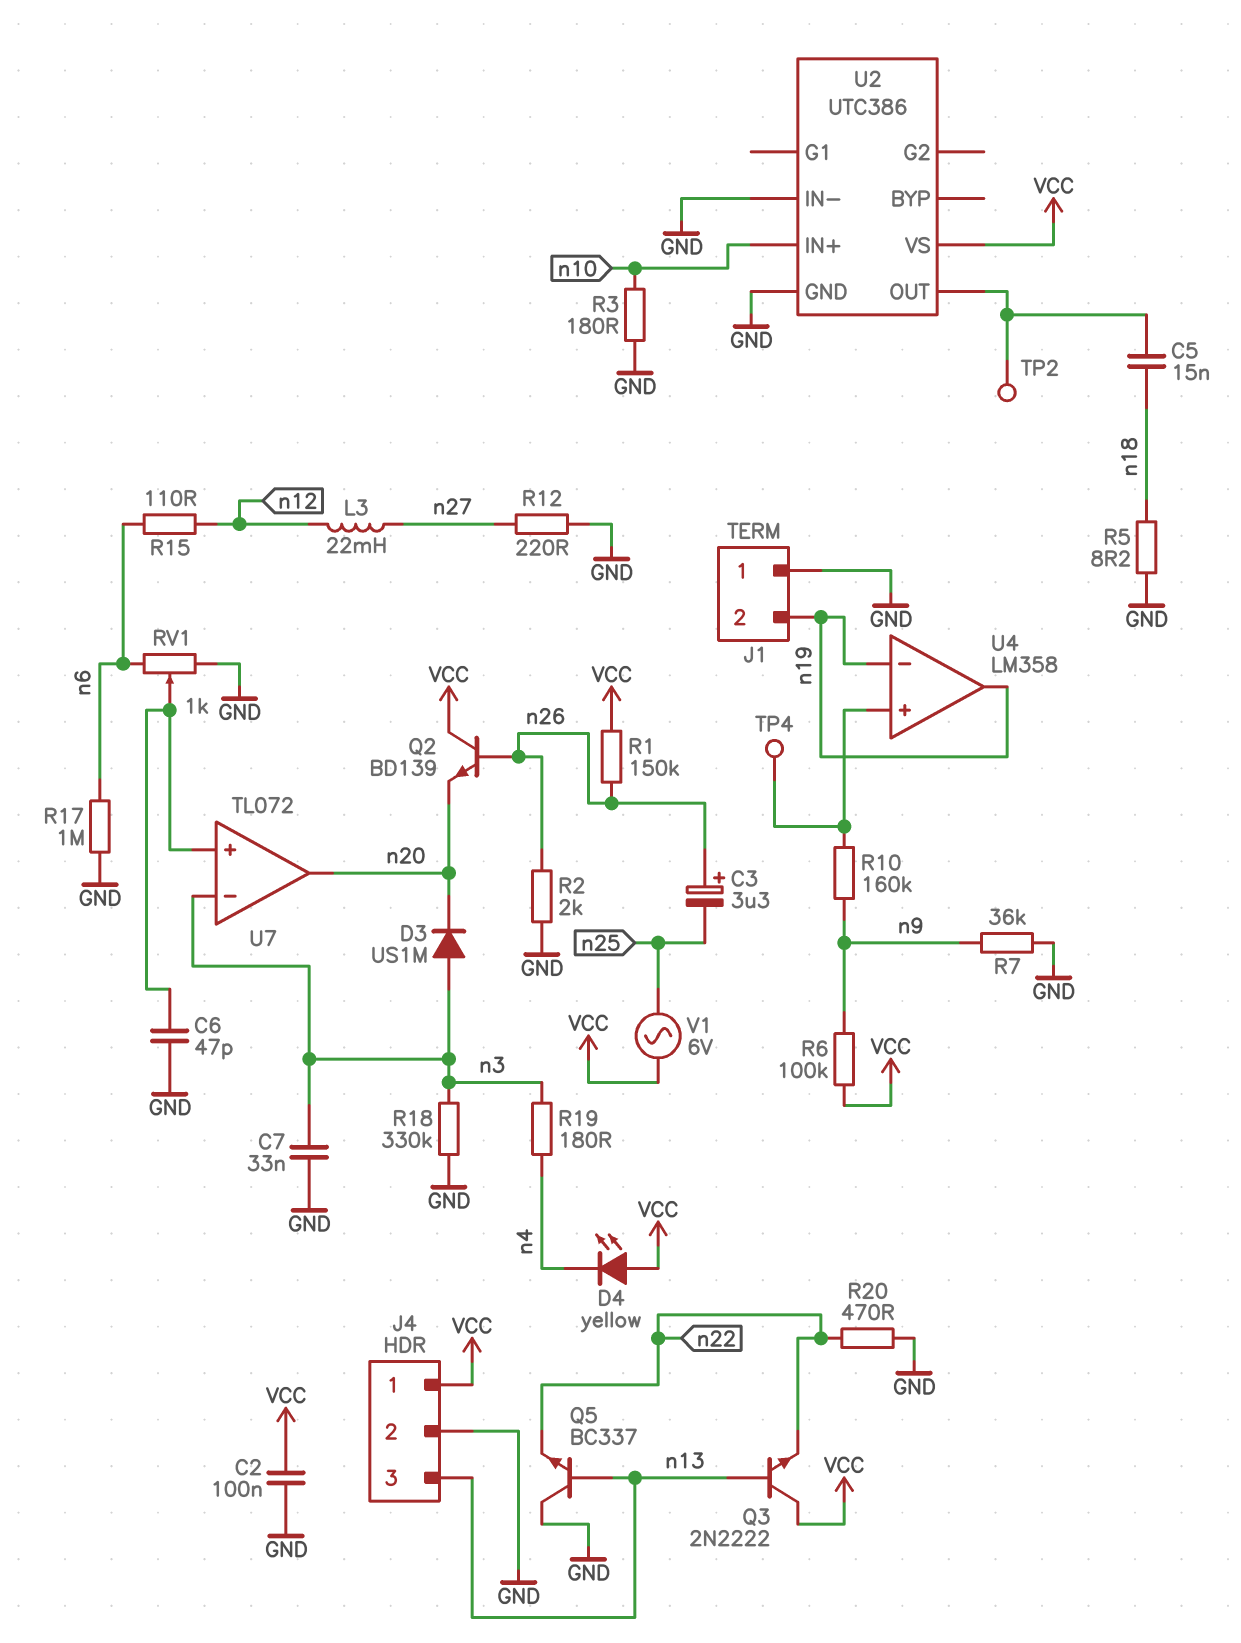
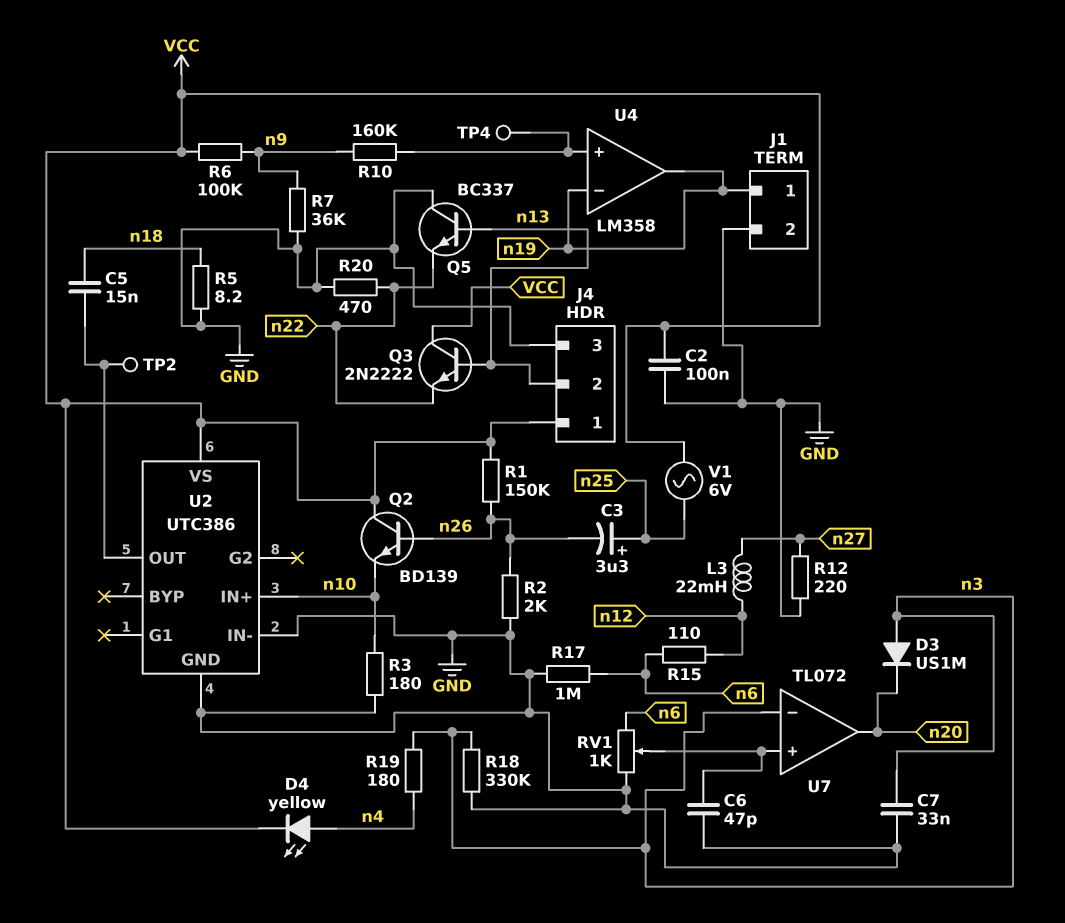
C3: 3.3uF (plus n26, minus n25) -> 3.3uF (plus n25, minus n26)
D4: LED yellow (A VCC, K n4) -> LED yellow (A n4, K VCC)
J1 pin 1: GND -> n19
J1 pin 2: n19 -> GND
J4 pin 2: GND -> n13
J4 pin 3: n13 -> GND
Q2: NPN BD139 (B n26, C VCC, E n20) -> NPN BD139 (B n26, C VCC, E n10)

